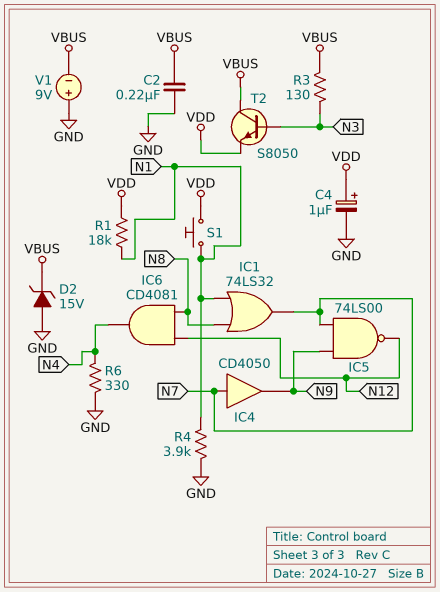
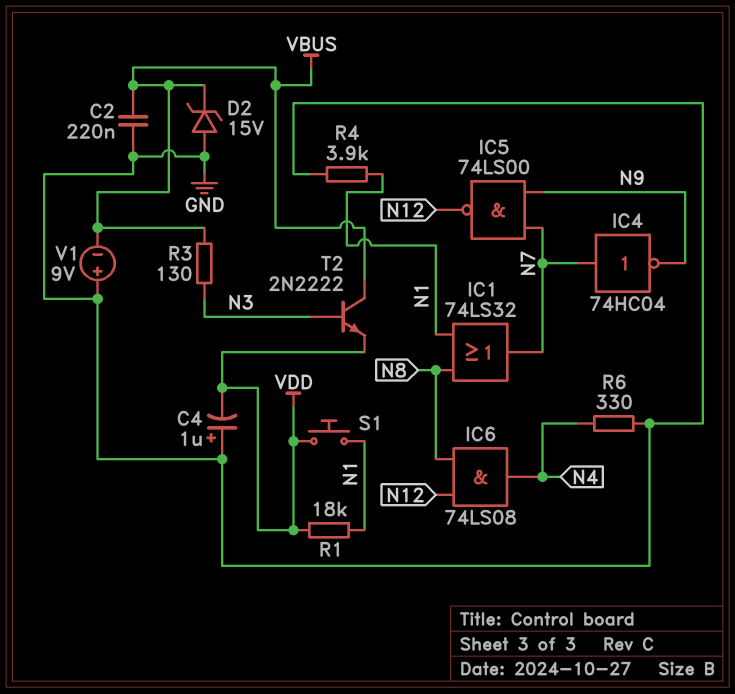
C4: 1uF (plus VDD, minus GND) -> 1uF (plus GND, minus VDD)
IC4: buffer CD4050 (in N7, out N9) -> NOT 74HC04 (in N7, out N9)
IC6: AND CD4081 (in N8, in N12, out N4) -> AND 74LS08 (in N8, in N12, out N4)
T2: NPN S8050 (B N3, C VBUS, E VDD) -> NPN 2N2222 (B N3, C VBUS, E VDD)

